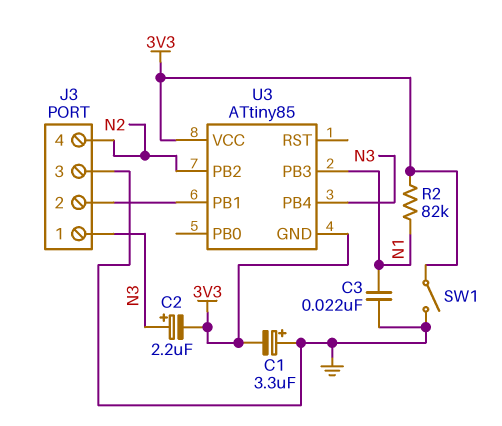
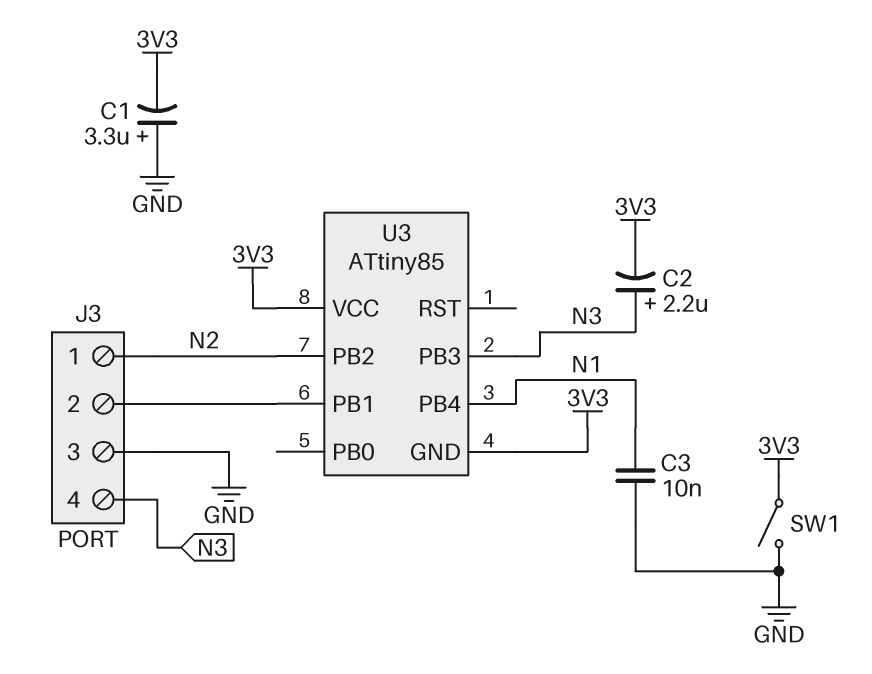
C3: 22nF (GND, N1) -> 10nF (GND, N1)
J3 pin 1: N3 -> N2
J3 pin 4: N2 -> N3
R2: 82k (3V3, N1) -> none
U3 pin PB3: N1 -> N3
U3 pin PB4: N3 -> N1

